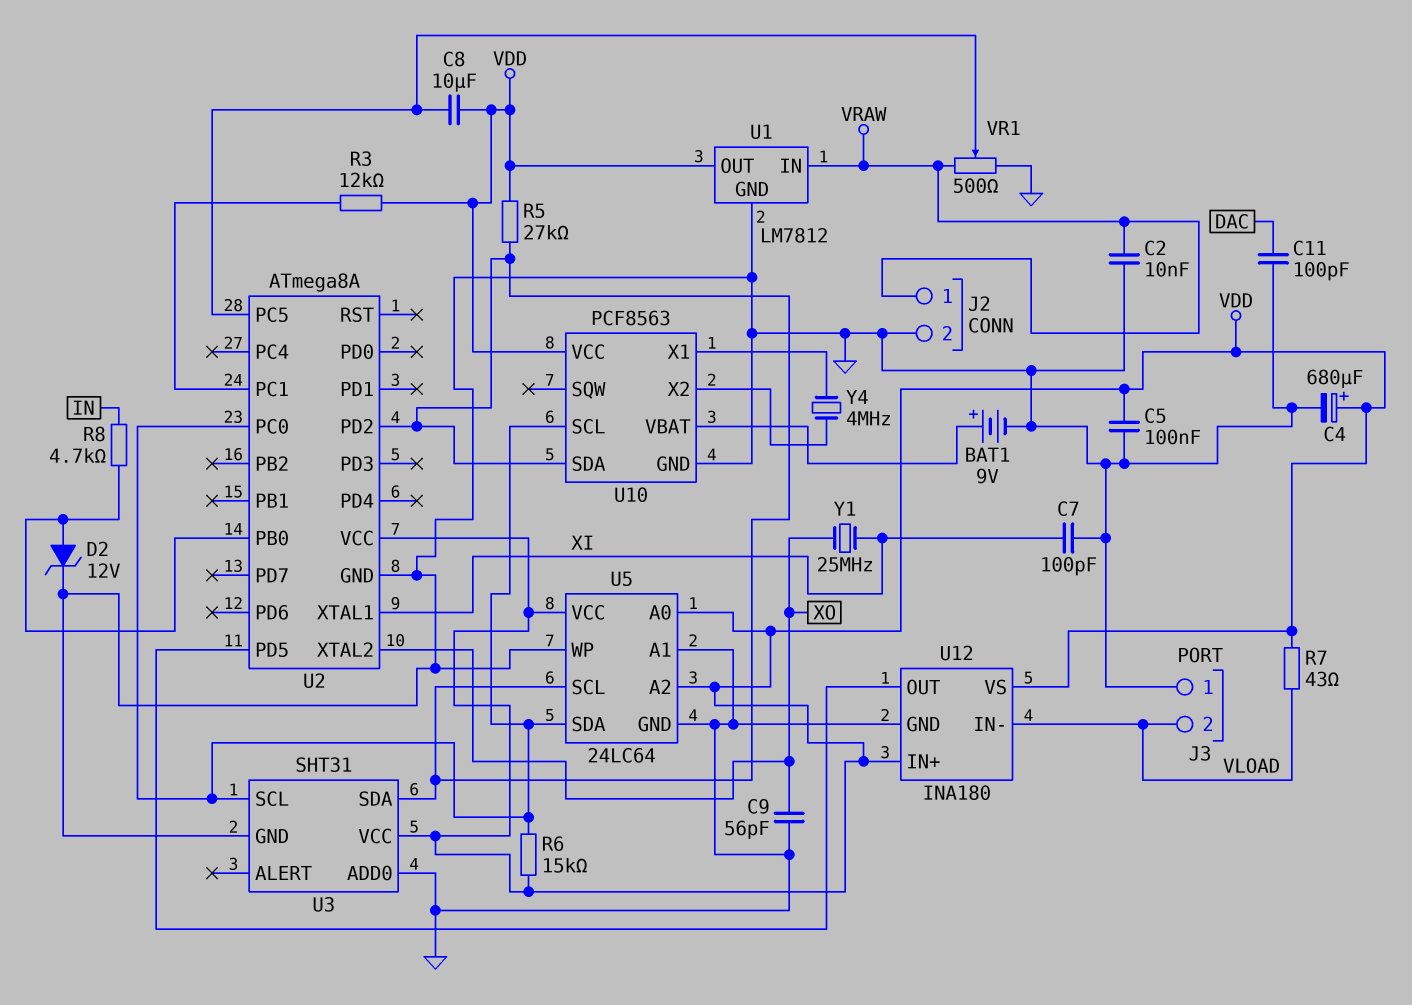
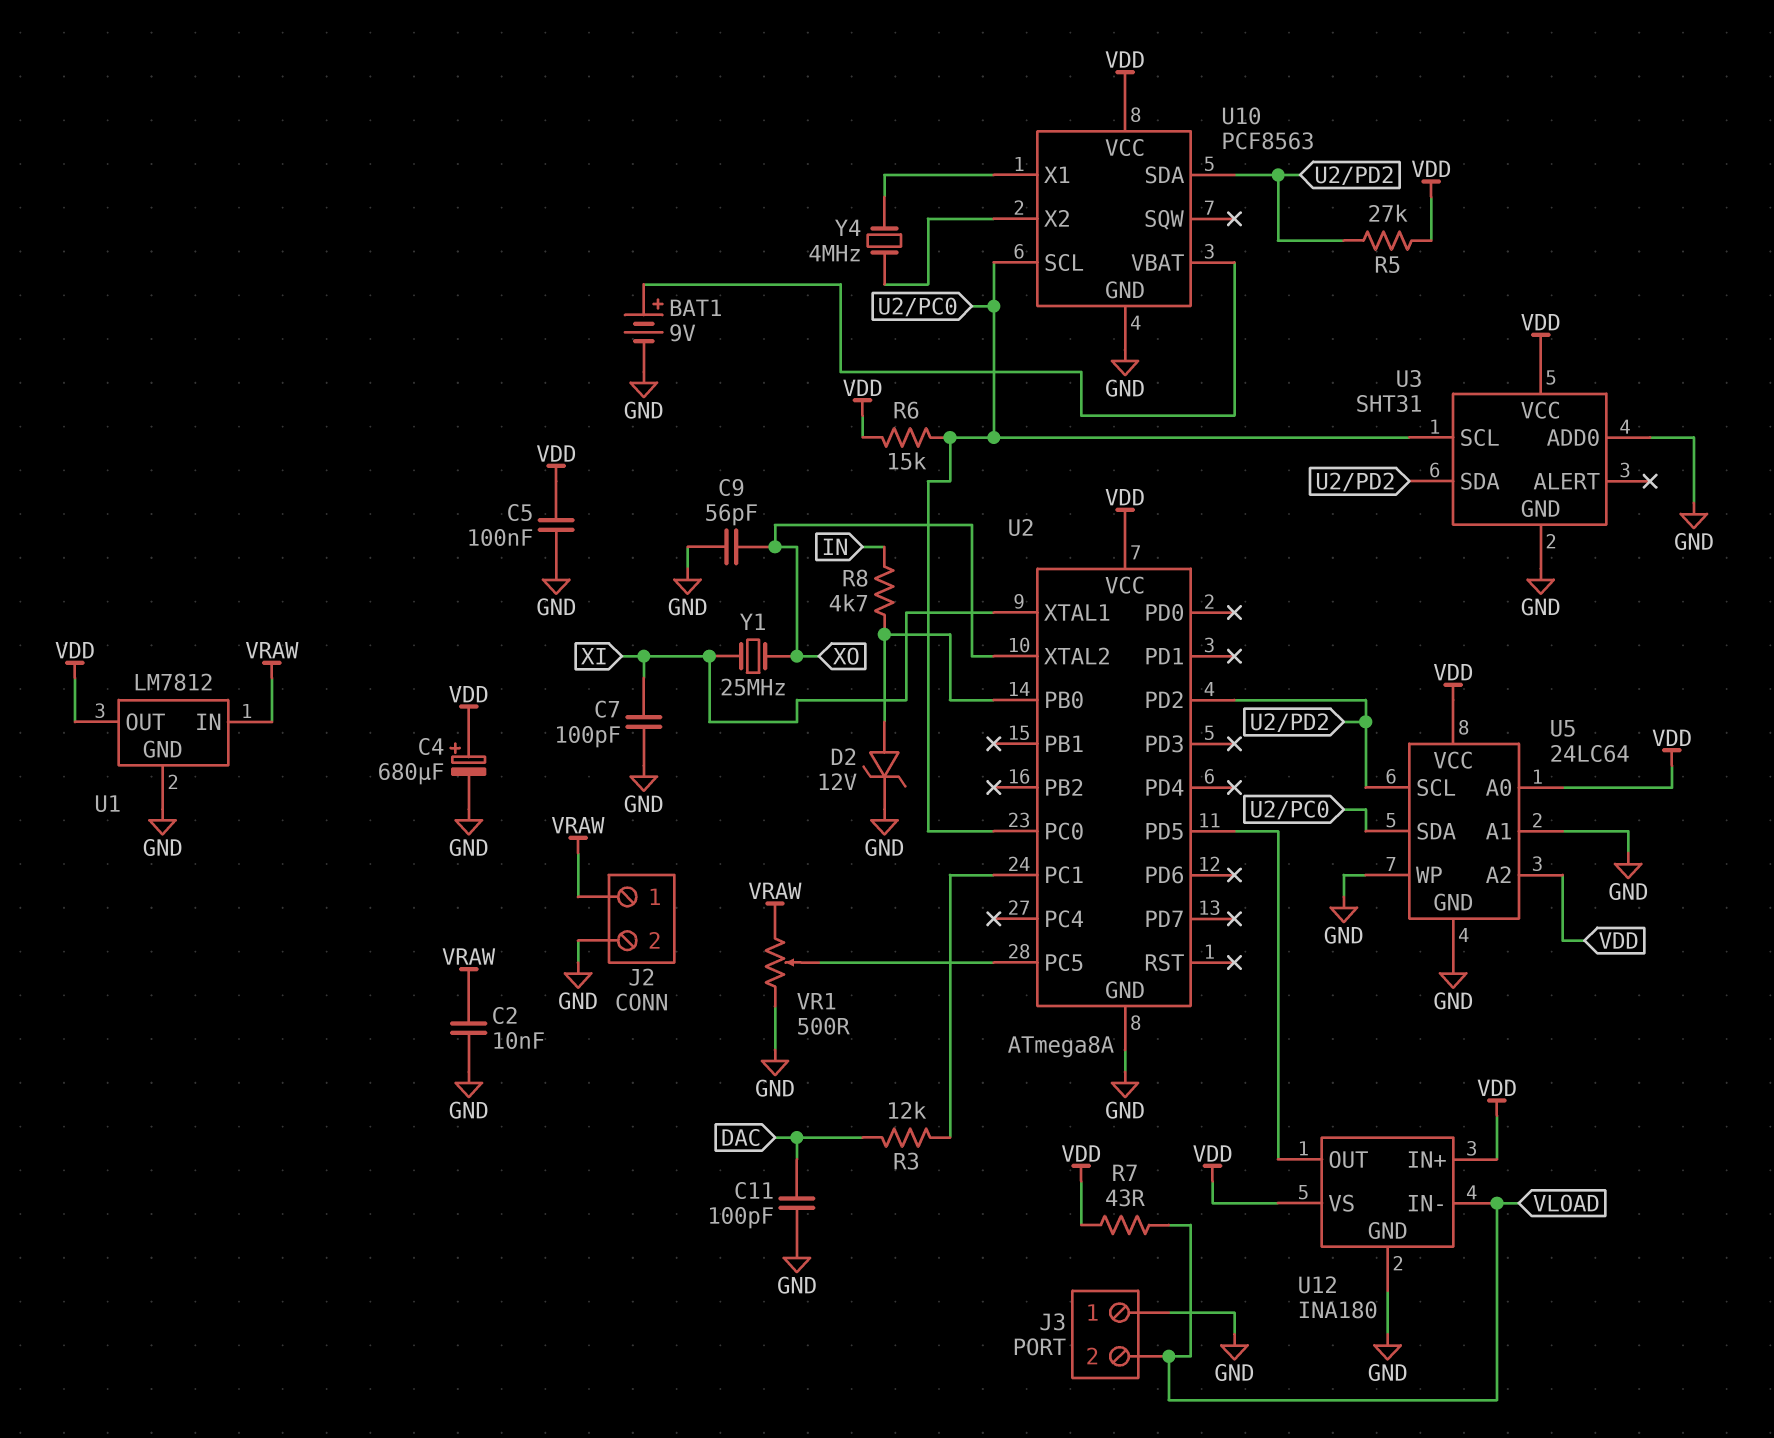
C8: 10uF (U2/PC5, VDD) -> none
R3: 12k (U2/PC1, VDD) -> 12k (DAC, U2/PC1)

